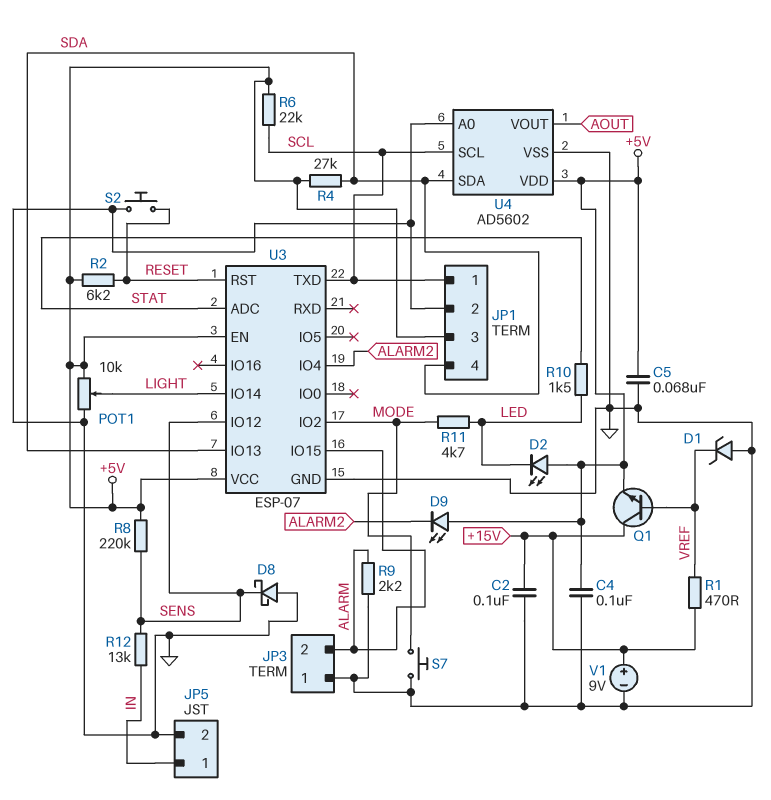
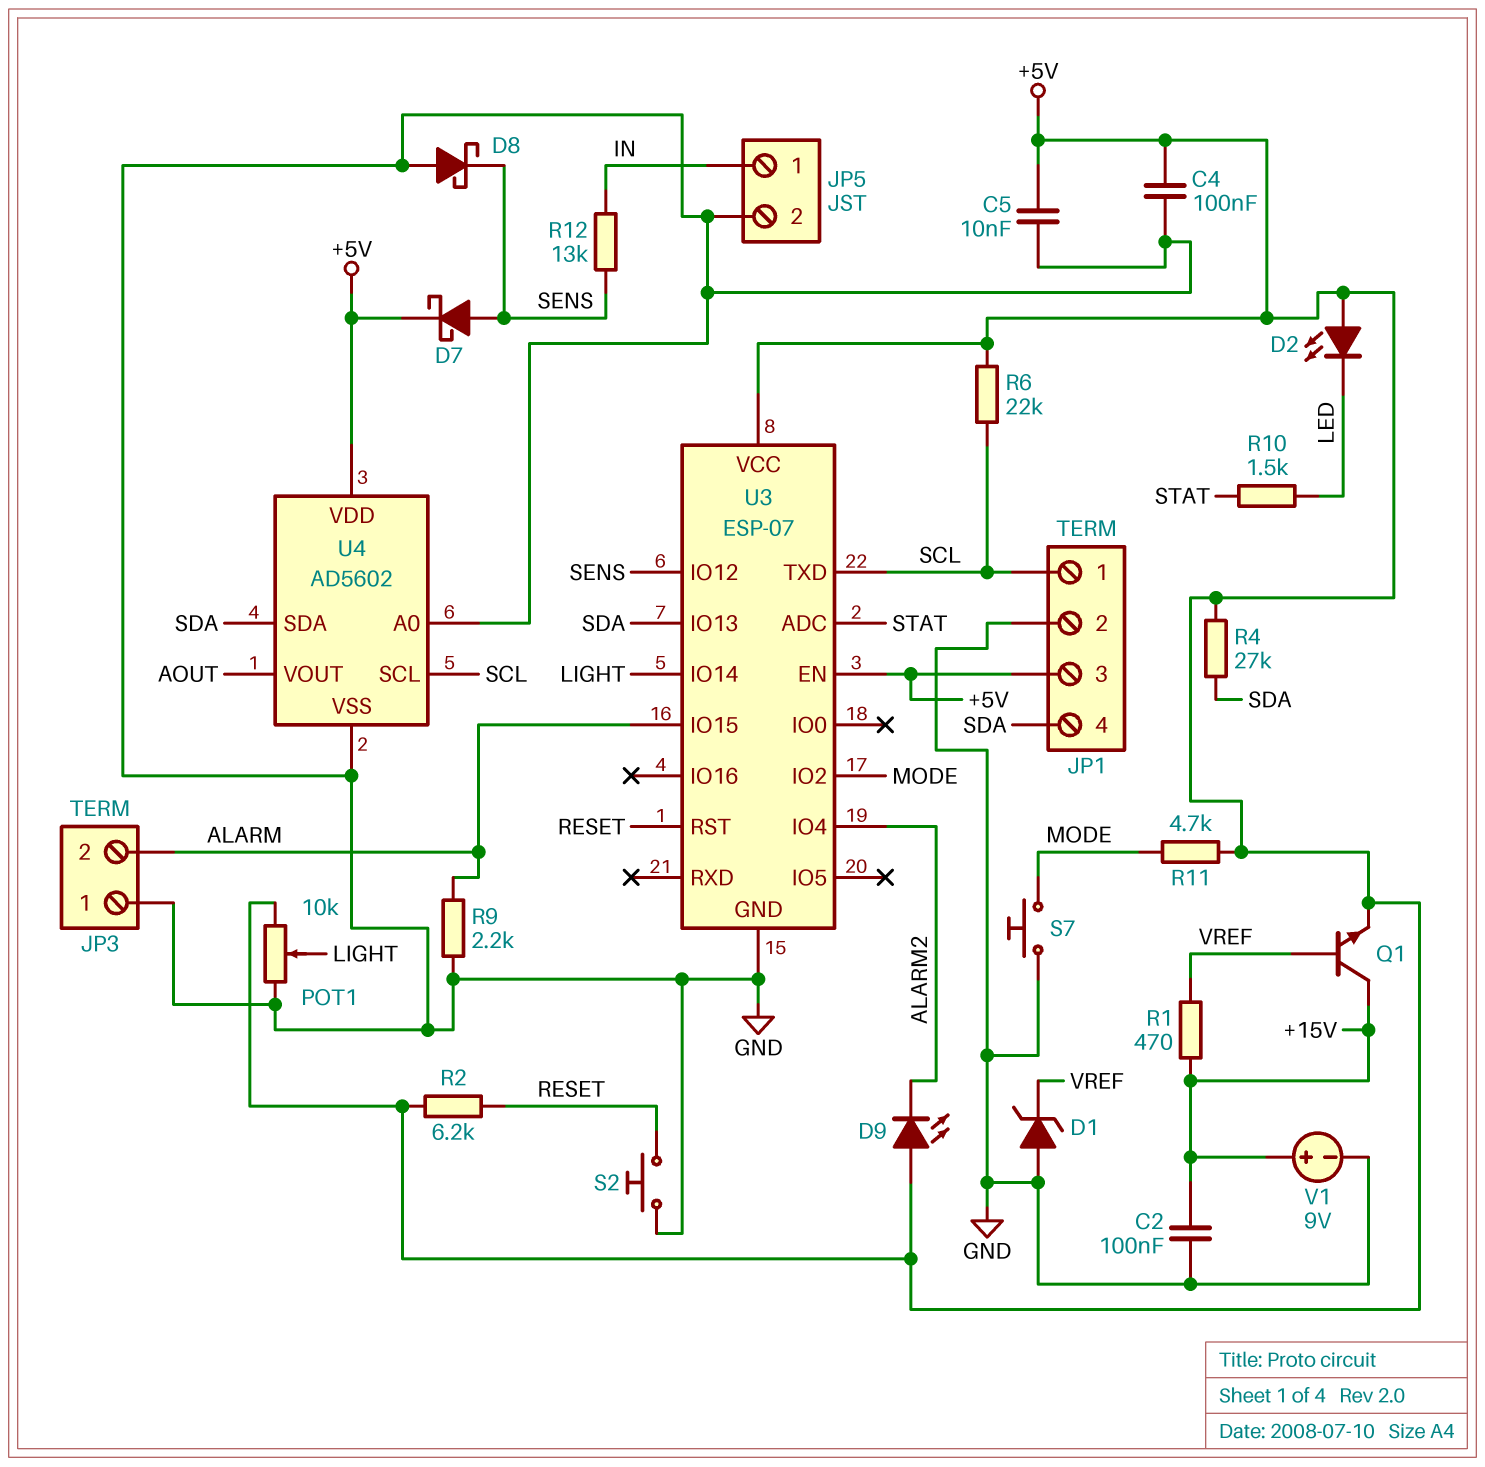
C5: 68nF (+5V, GND) -> 10nF (+5V, GND)
D7: none -> schottky (A SENS, K +5V)
R8: 220k (+5V, SENS) -> none
R11: 4.7k (LED, MODE) -> 4.7k (+5V, MODE)

